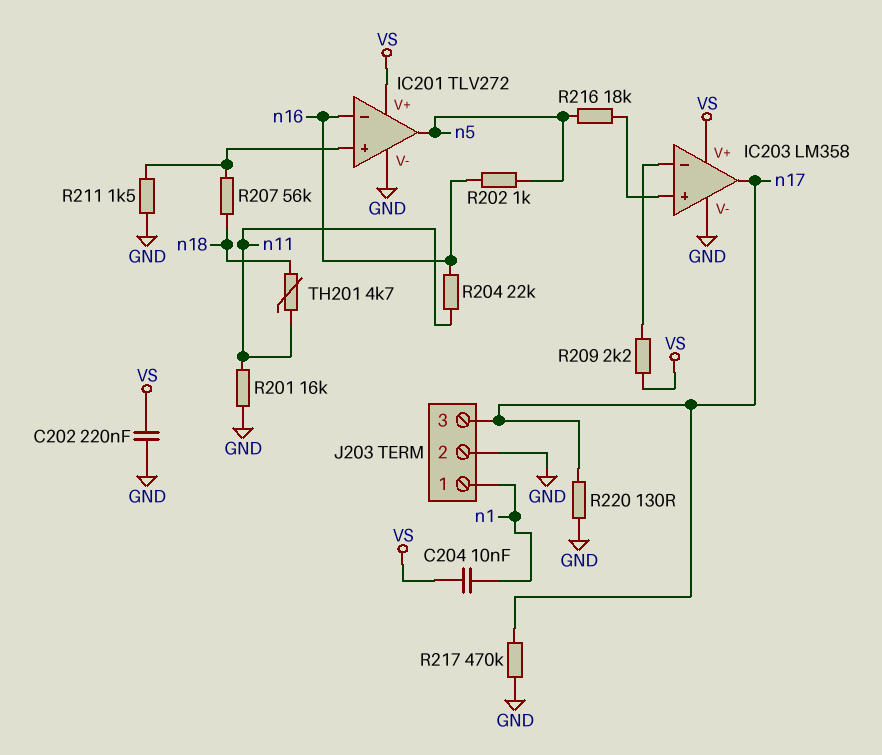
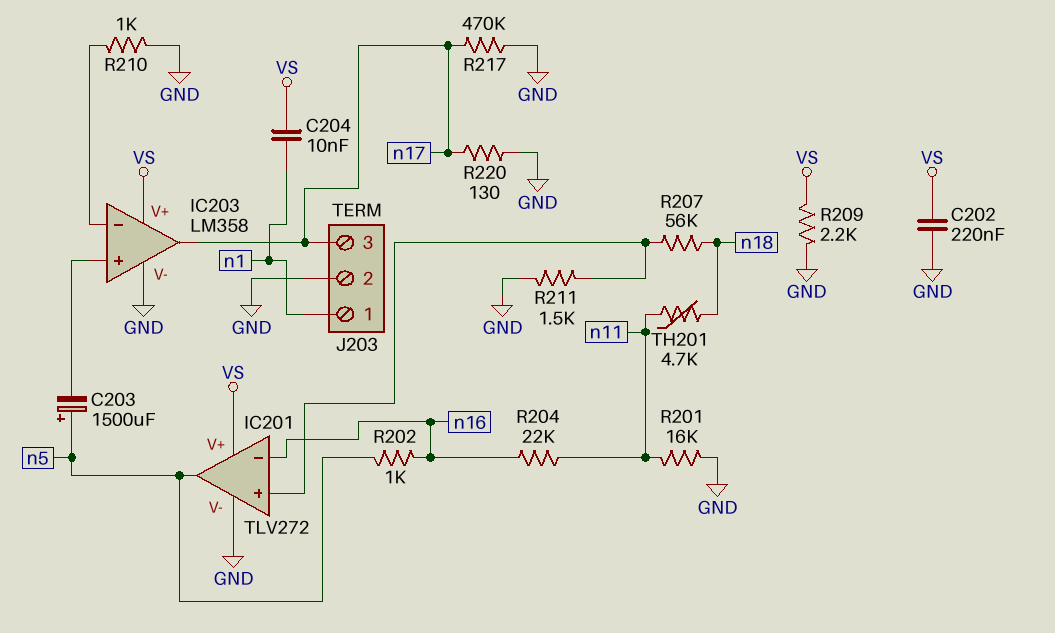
C203: none -> 1500uF (plus n5, minus IC203/in+)
R209: 2.2k (IC203/in-, VS) -> 2.2k (GND, VS)
R210: none -> 1k (GND, IC203/in-)
R216: 18k (IC203/in+, n5) -> none

